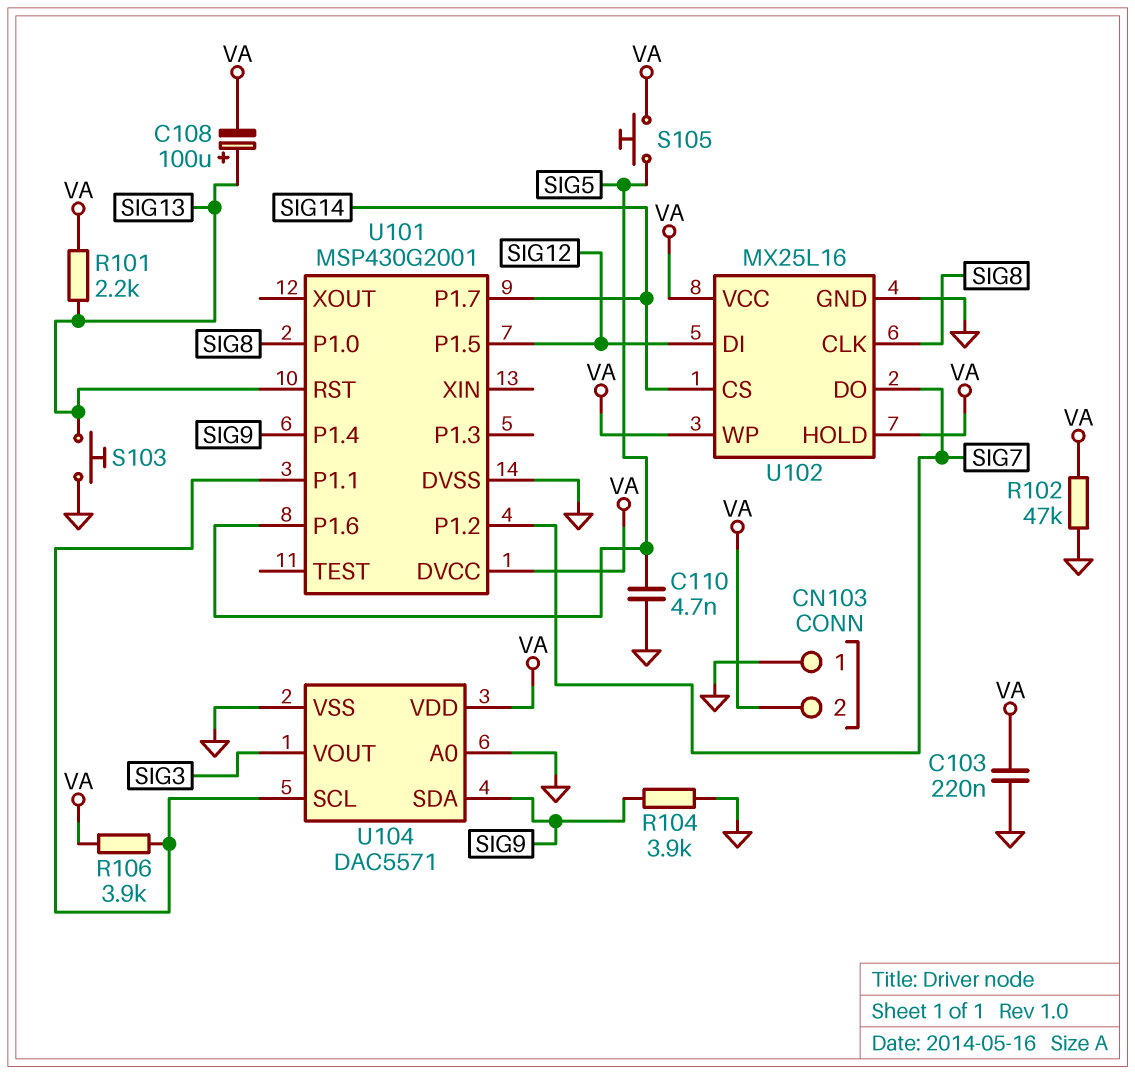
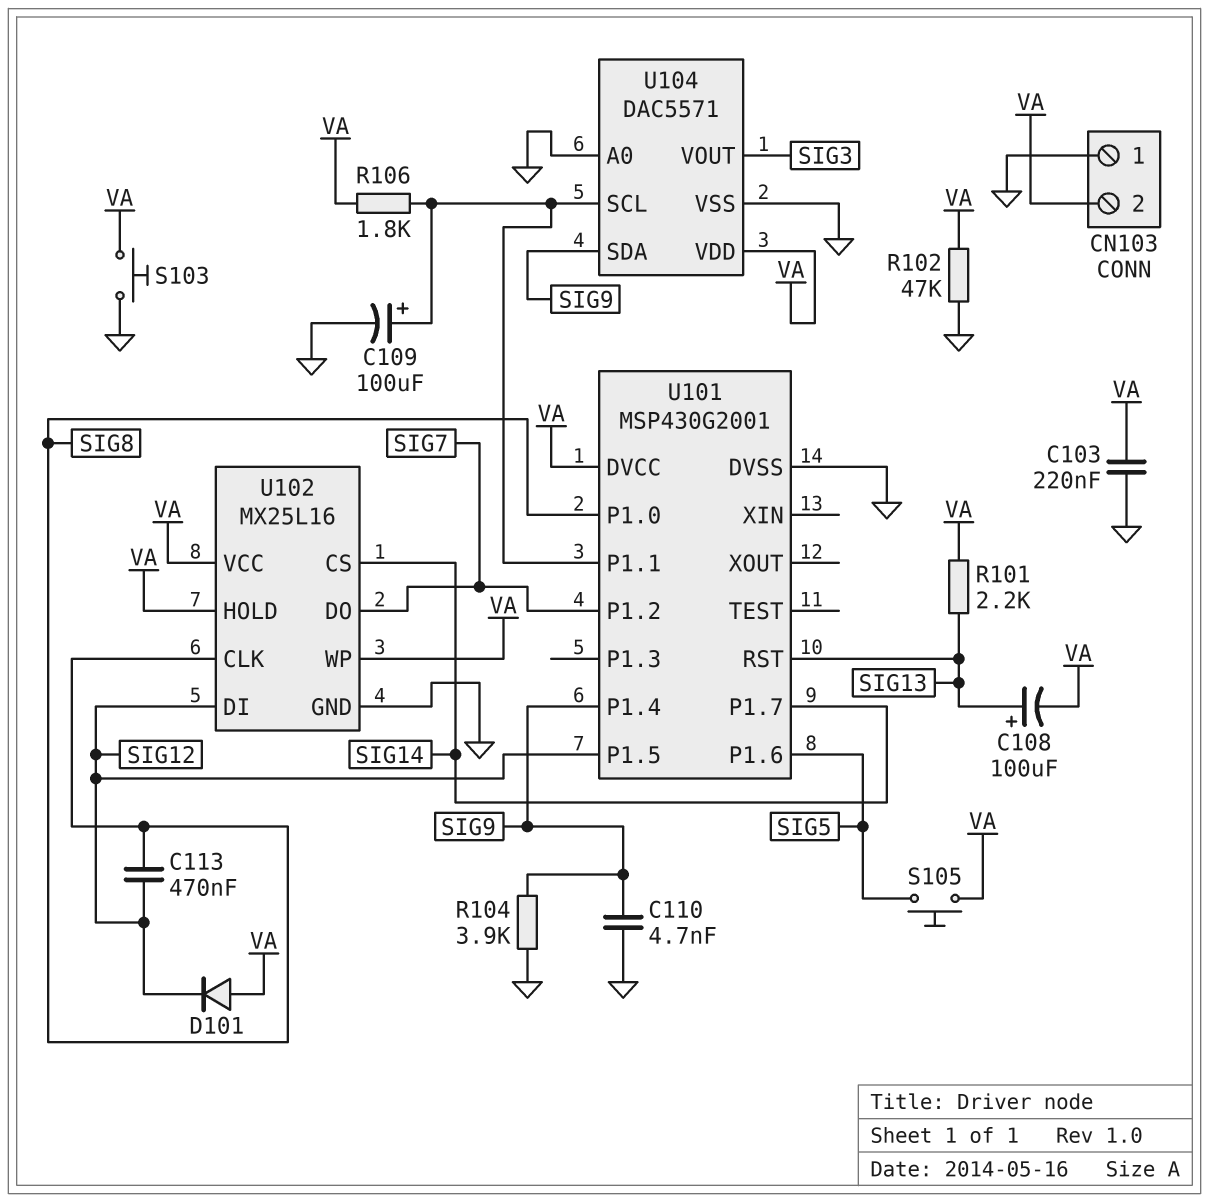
C109: none -> 100uF (plus U101/P1.1, minus GND)
C110: 4.7nF (GND, SIG5) -> 4.7nF (GND, SIG9)
C113: none -> 470nF (SIG8, SIG12)
D101: none -> diode (A VA, K SIG12)
R106: 3.9k (U101/P1.1, VA) -> 1.8k (U101/P1.1, VA)
S103: button (GND, SIG13) -> button (GND, VA)

